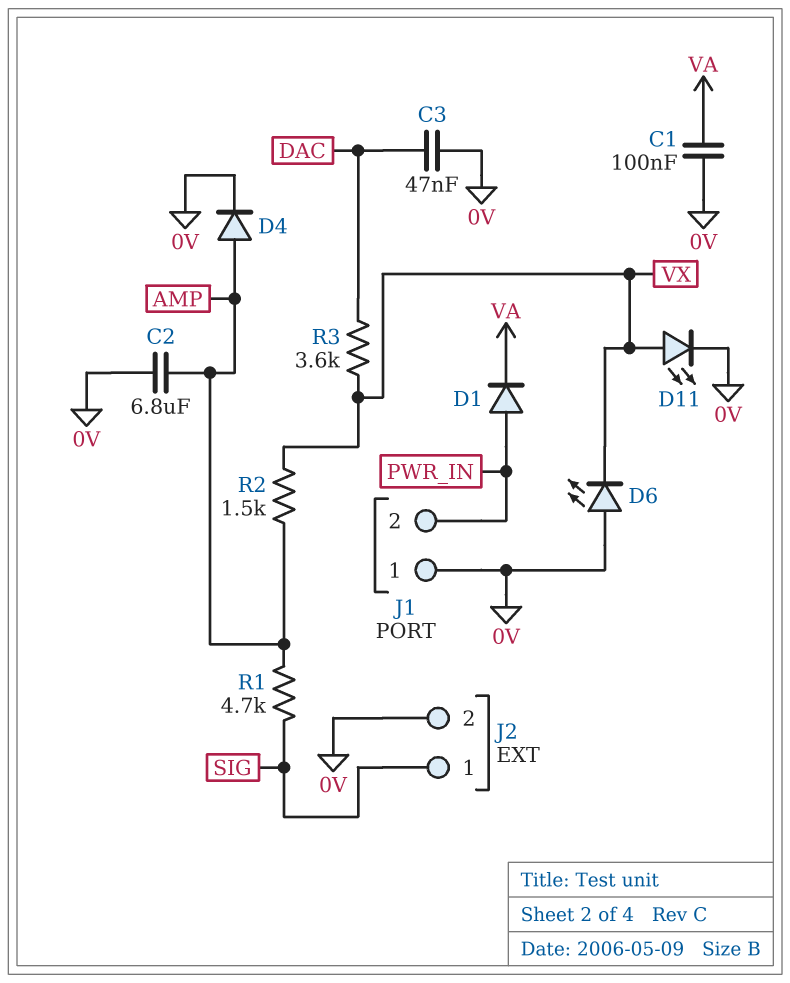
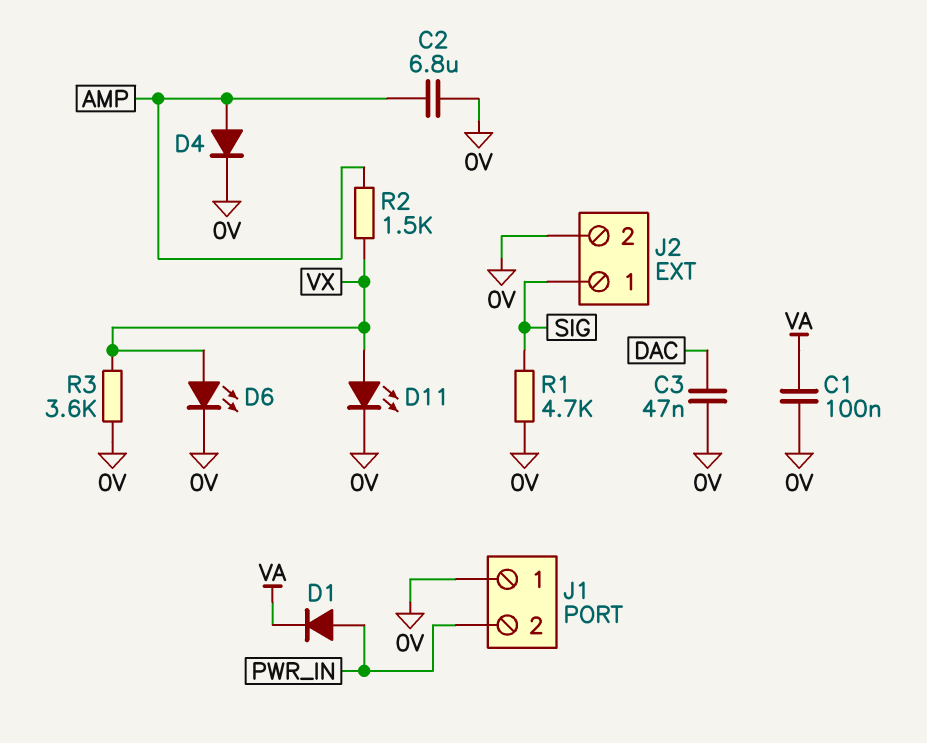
D6: LED (A 0V, K VX) -> LED (A VX, K 0V)
R1: 4.7k (AMP, SIG) -> 4.7k (0V, SIG)
R3: 3.6k (DAC, VX) -> 3.6k (0V, VX)

